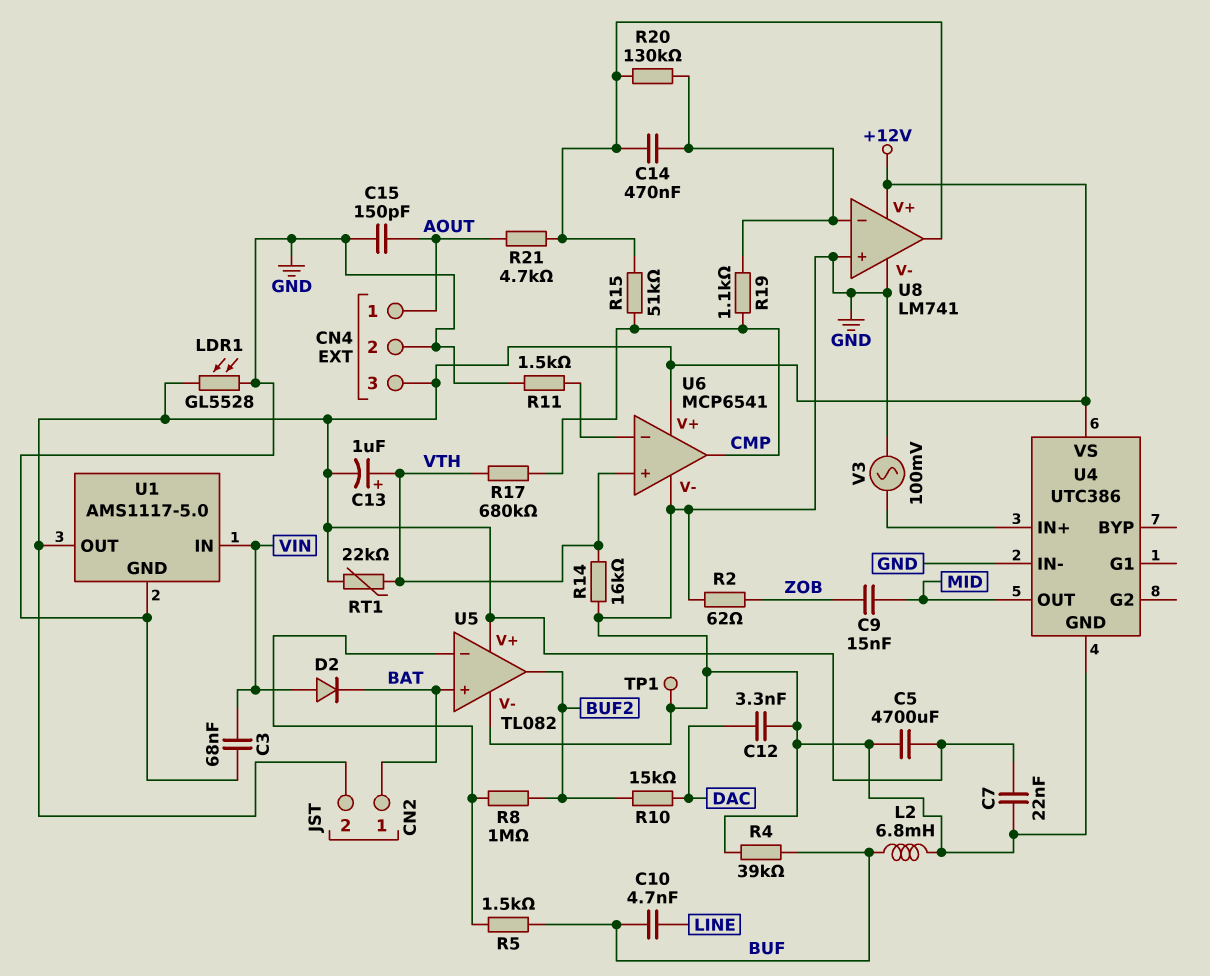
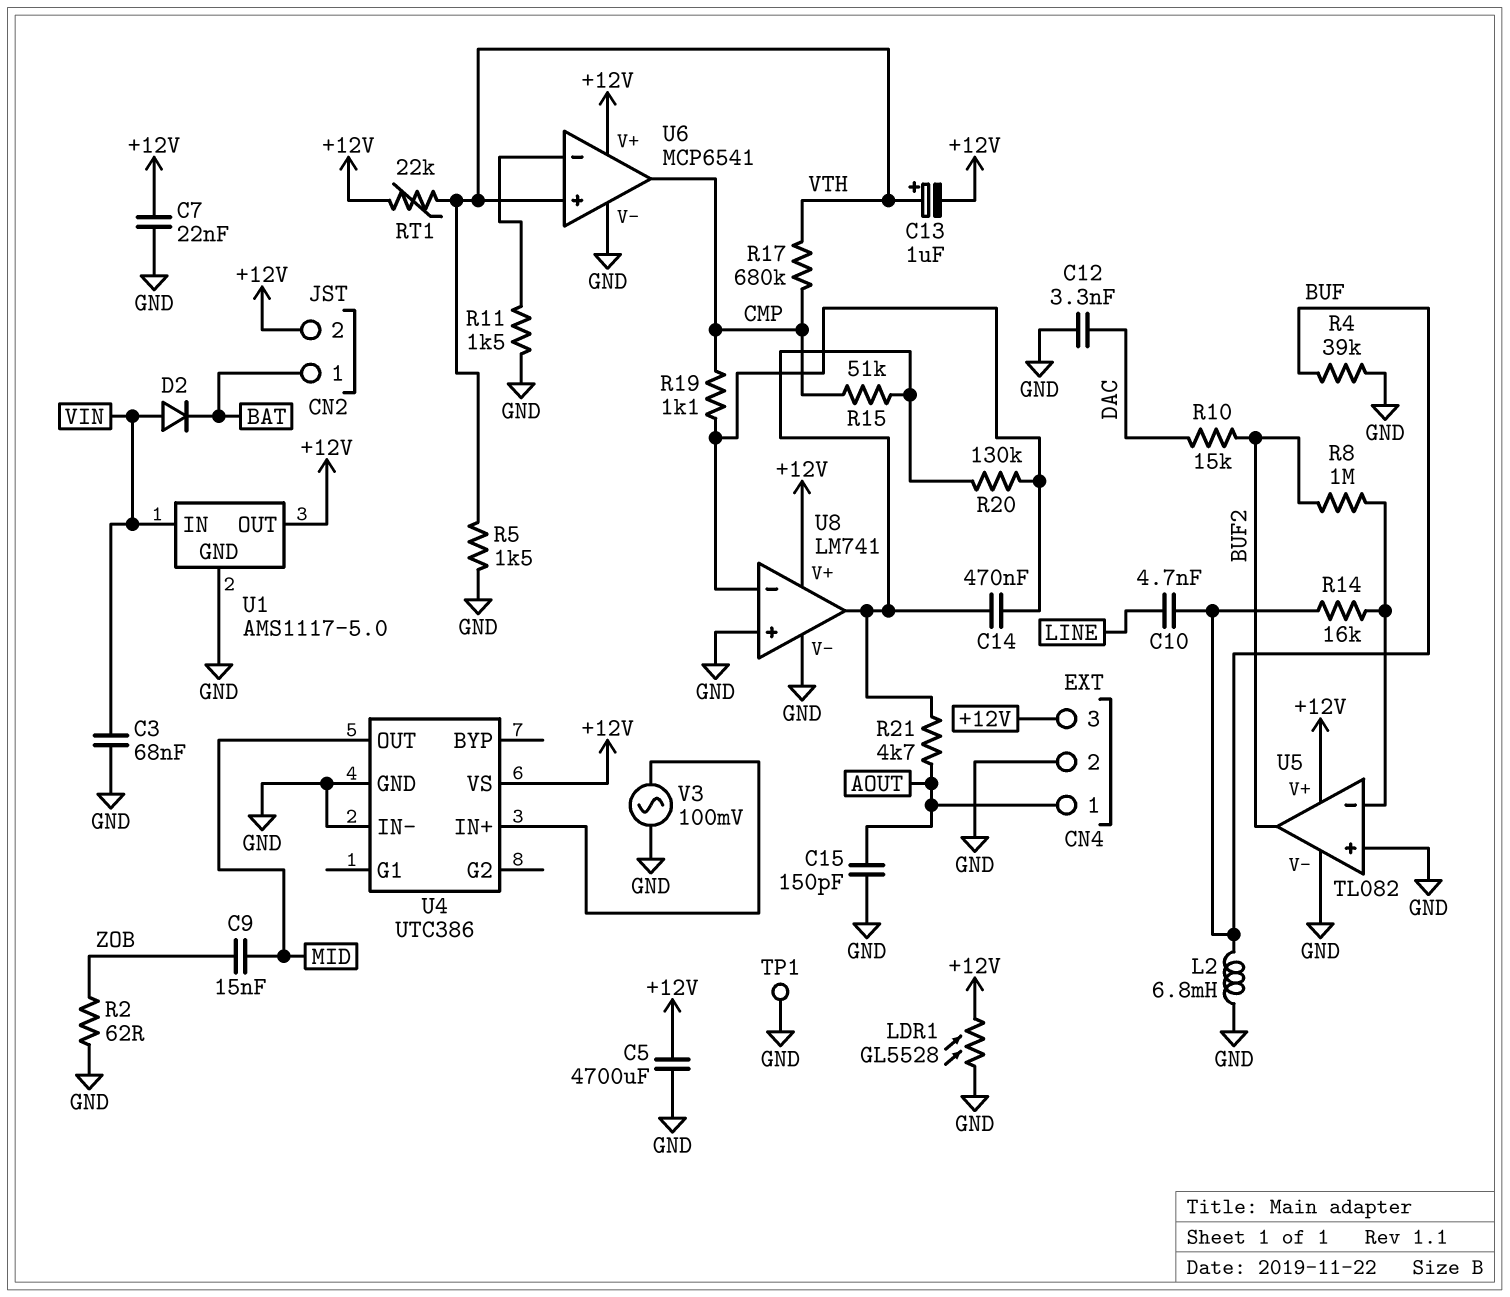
R5: 1.5k (BUF, U5/in-) -> 1.5k (GND, VTH)
R14: 16k (GND, VTH) -> 16k (BUF, U5/in-)
U5 pin in+: BAT -> GND

